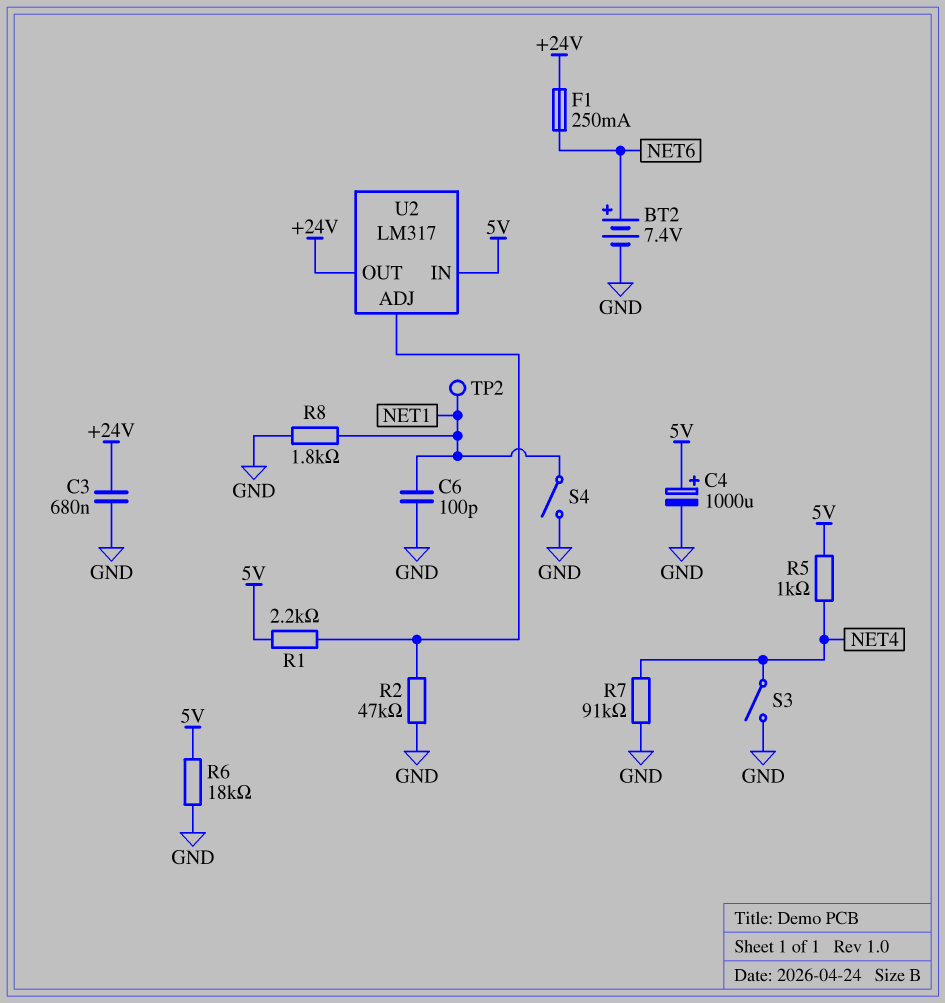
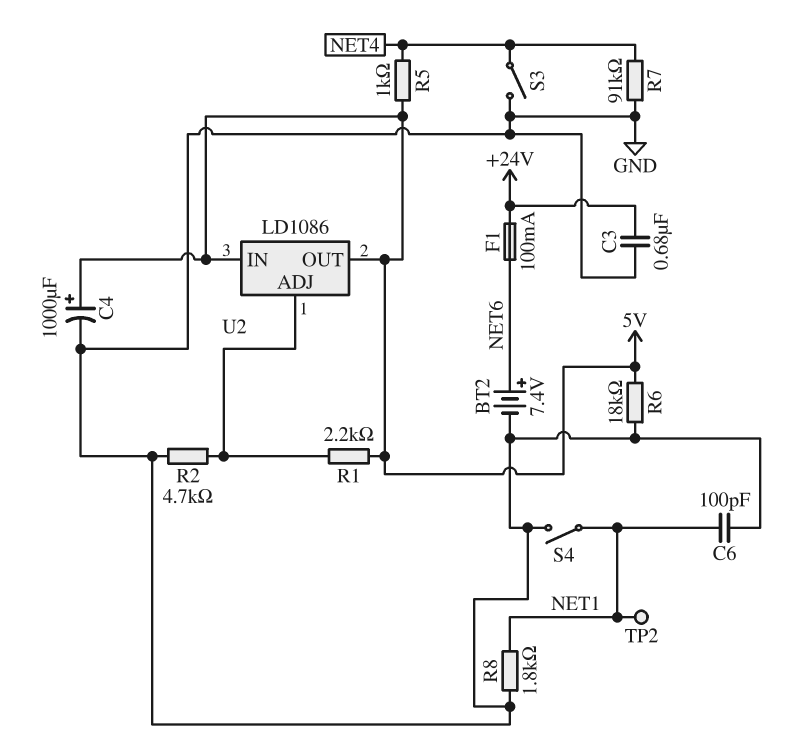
F1: 250mA (+24V, NET6) -> 100mA (+24V, NET6)
R2: 47k (GND, U2/ADJ) -> 4.7k (GND, U2/ADJ)
U2: LM317 -> LD1086
U2 pin OUT: +24V -> 5V

